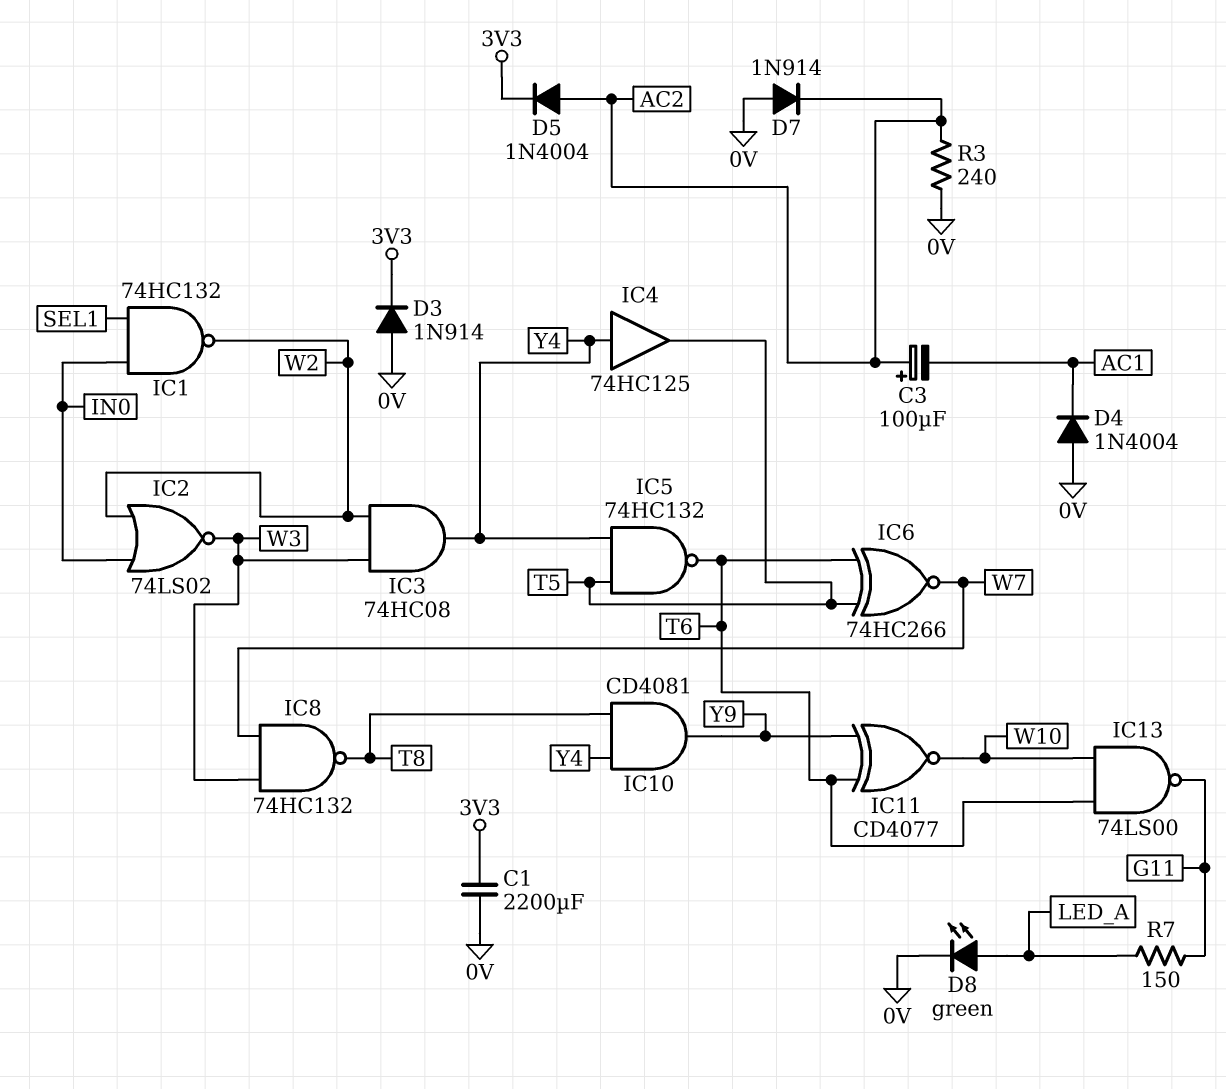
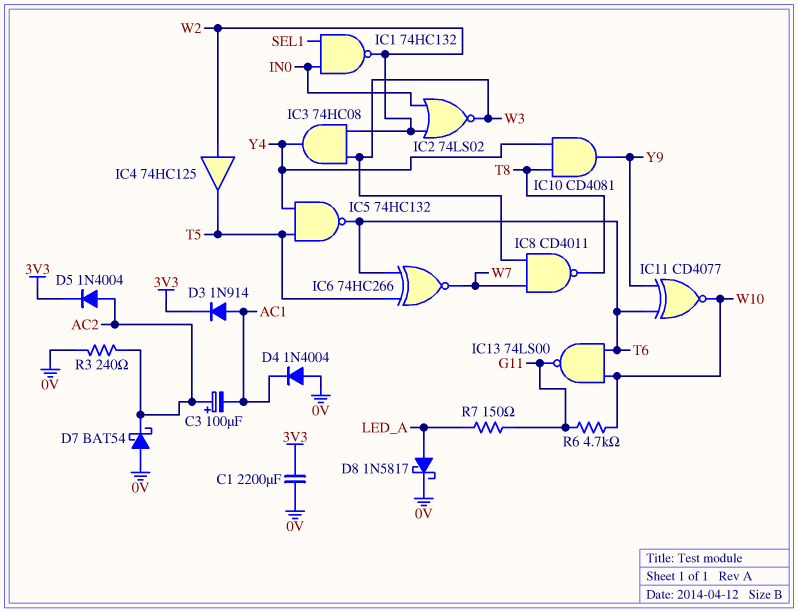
D3: diode 1N914 (A 0V, K 3V3) -> diode 1N914 (A AC1, K 3V3)
D7: diode 1N914 (A 0V, K AC2) -> schottky BAT54 (A 0V, K AC2)
D8: LED green (A LED_A, K 0V) -> schottky 1N5817 (A LED_A, K 0V)
IC4: buffer 74HC125 (in Y4, out T5) -> buffer 74HC125 (in W2, out T5)
IC8: NAND 74HC132 (in W3, in W7, out T8) -> NAND CD4011 (in W3, in W7, out T8)
R6: none -> 4.7k (G11, W10)

